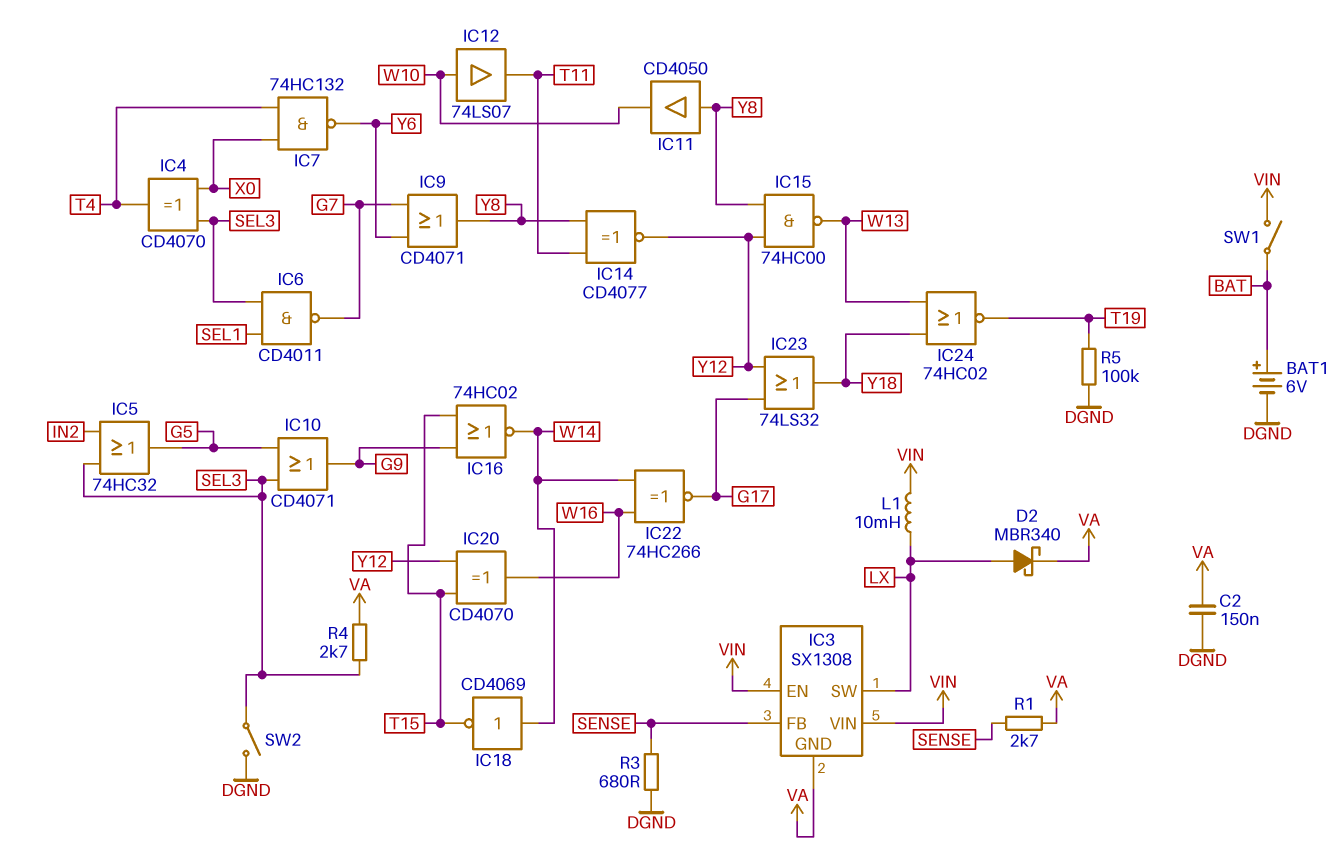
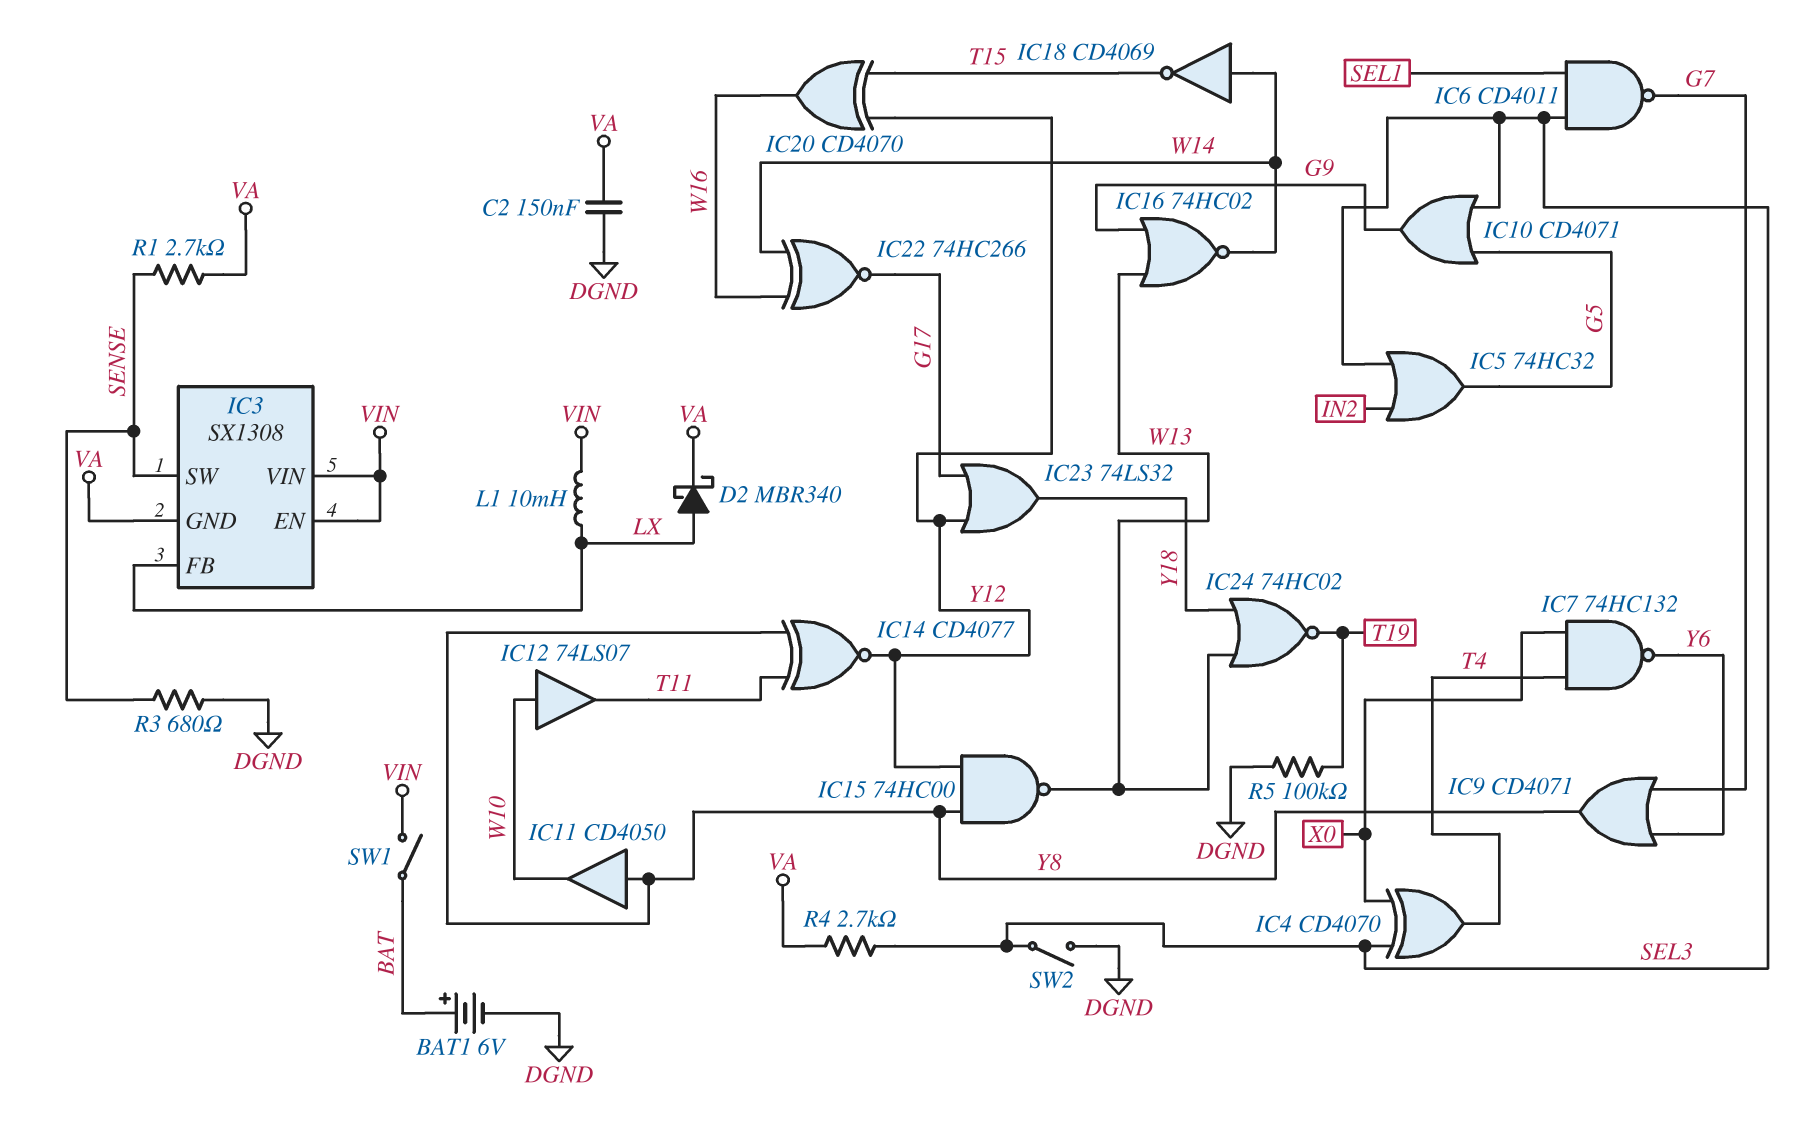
IC3 pin FB: SENSE -> LX
IC3 pin SW: LX -> SENSE
IC16: NOR 74HC02 (in G9, in T15, out W14) -> NOR 74HC02 (in G9, in W13, out W14)

